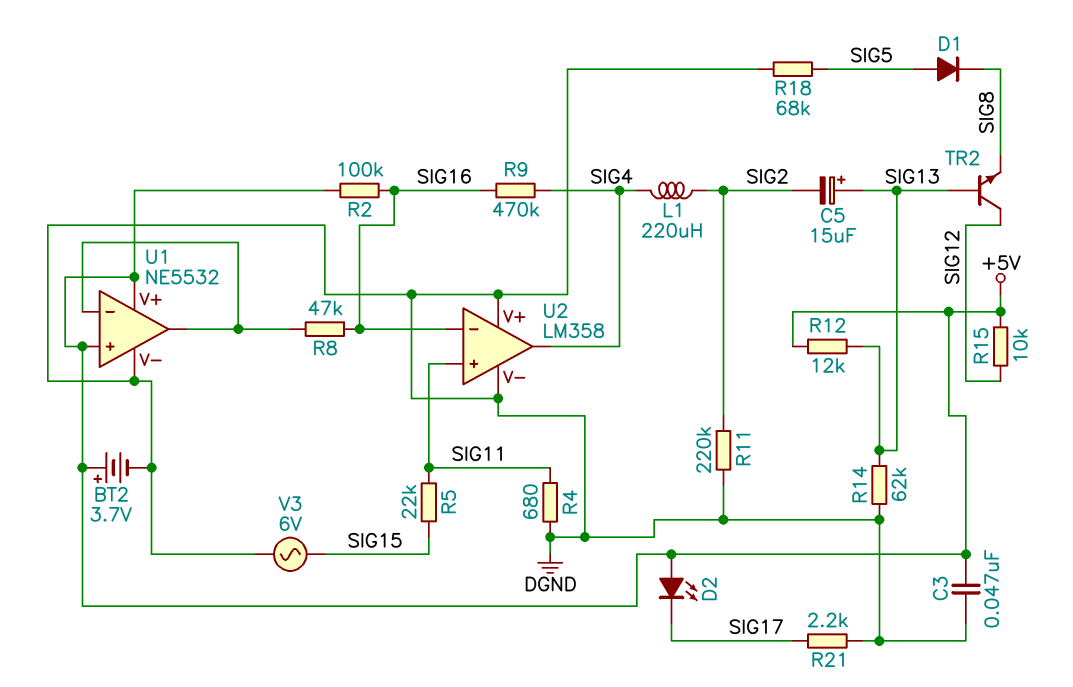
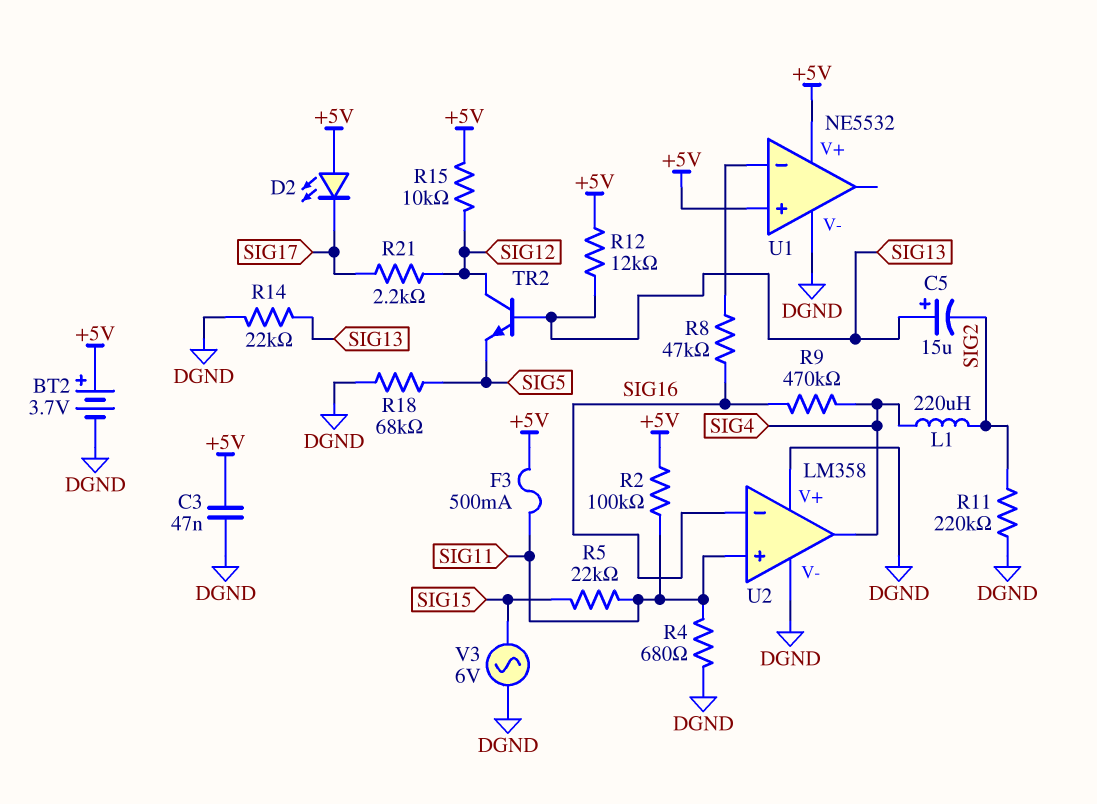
D1: diode (A SIG5, K SIG8) -> none
F3: none -> 500mA (+5V, SIG11)
R2: 100k (+5V, SIG16) -> 100k (+5V, SIG11)
R14: 62k (DGND, SIG13) -> 22k (DGND, SIG13)
R21: 2.2k (DGND, SIG17) -> 2.2k (SIG12, SIG17)
TR2: NPN (B SIG13, C SIG12, E SIG8) -> NPN (B SIG13, C SIG12, E SIG5)
U1 pin out: U1/in- -> none

